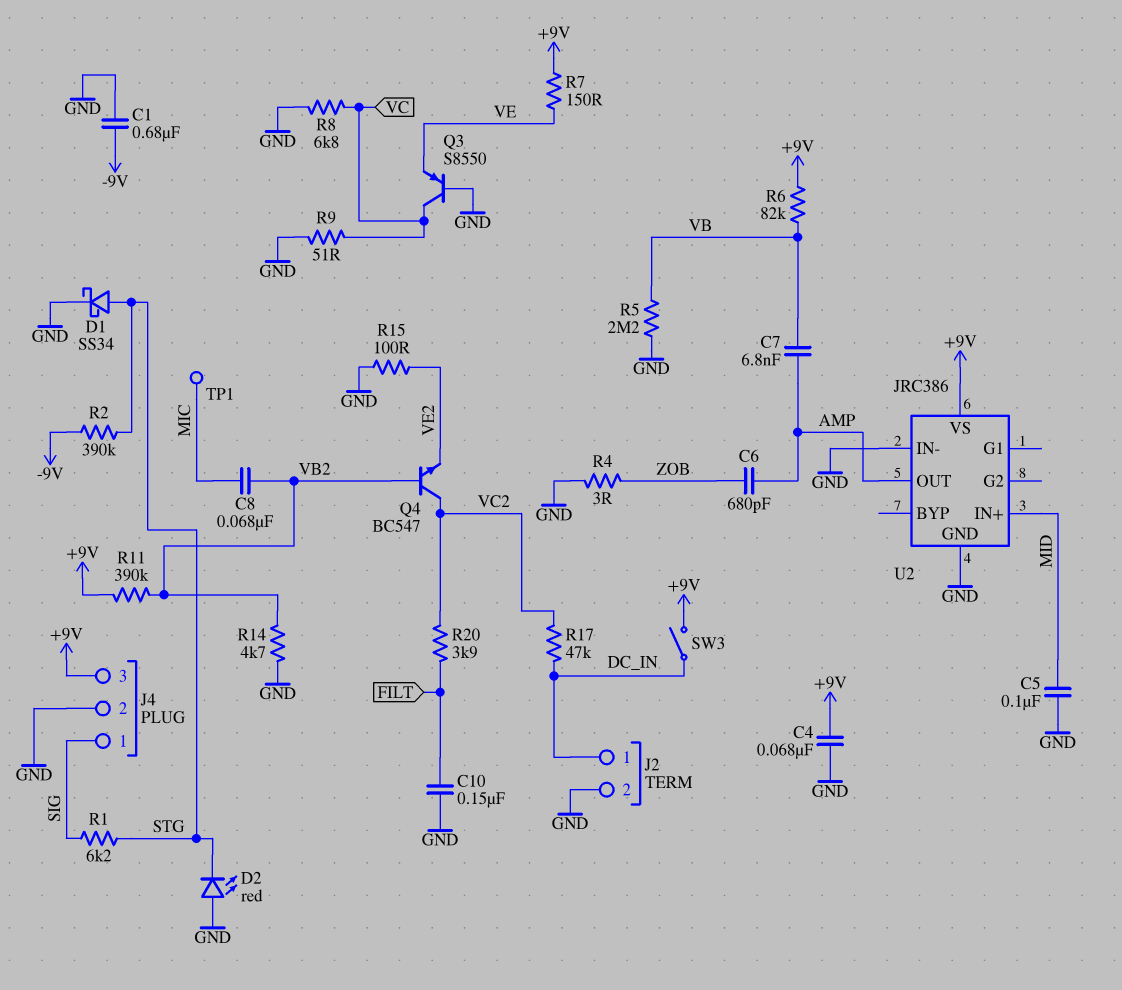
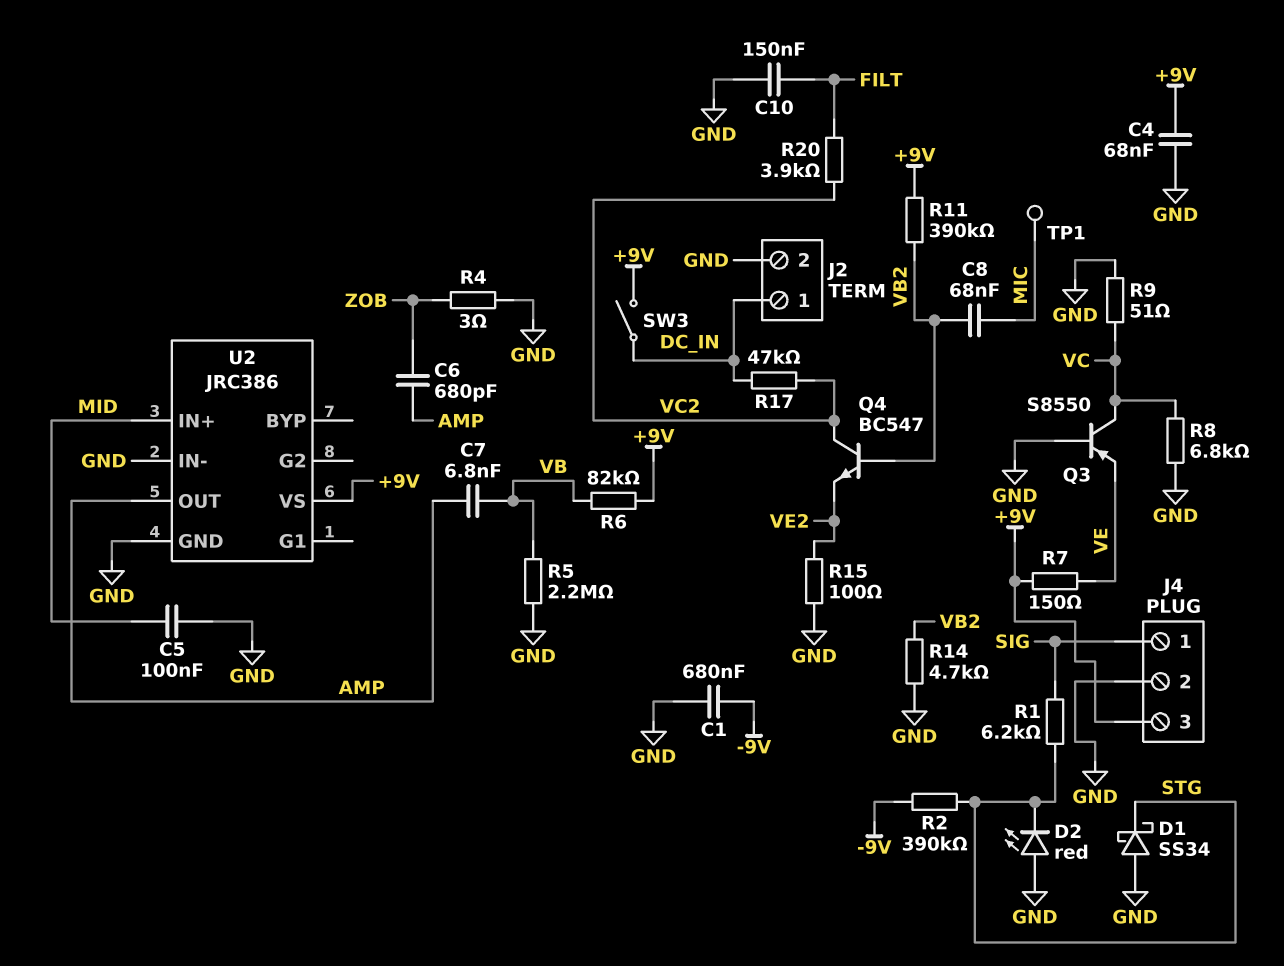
D1: schottky SS34 (A STG, K GND) -> schottky SS34 (A GND, K STG)

